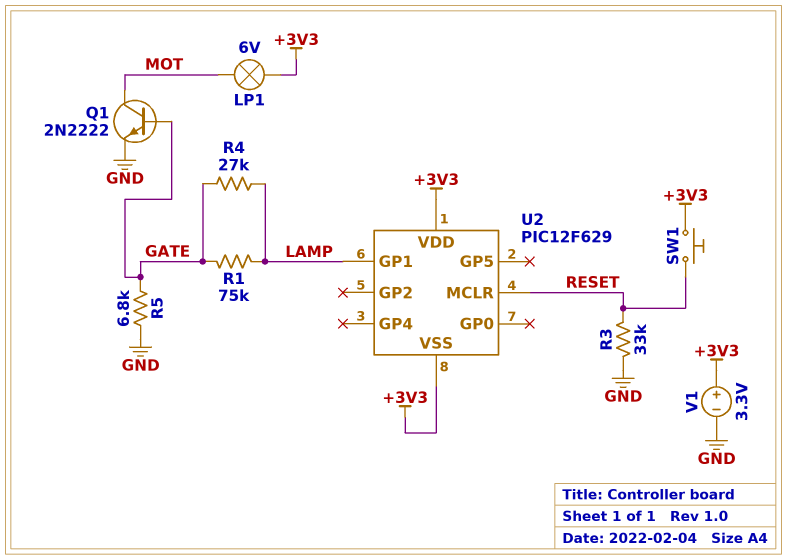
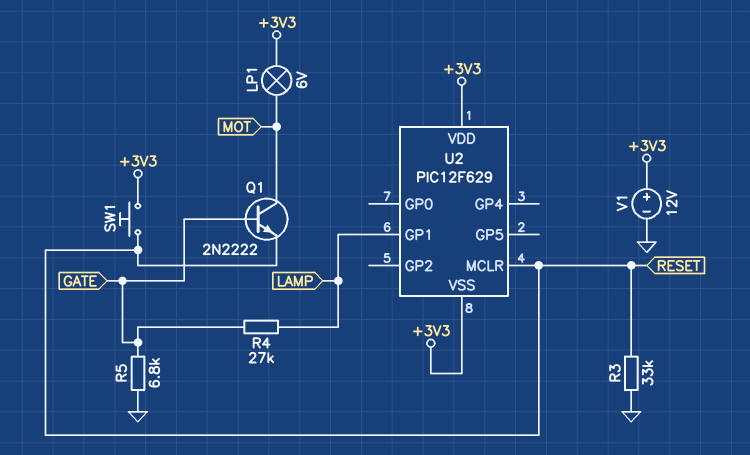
Q1: NPN 2N2222 (B GATE, C MOT, E GND) -> NPN 2N2222 (B GATE, C MOT, E RESET)
R1: 75k (GATE, LAMP) -> none
V1: 3.3V (plus +3V3, minus GND) -> 12V (plus +3V3, minus GND)

